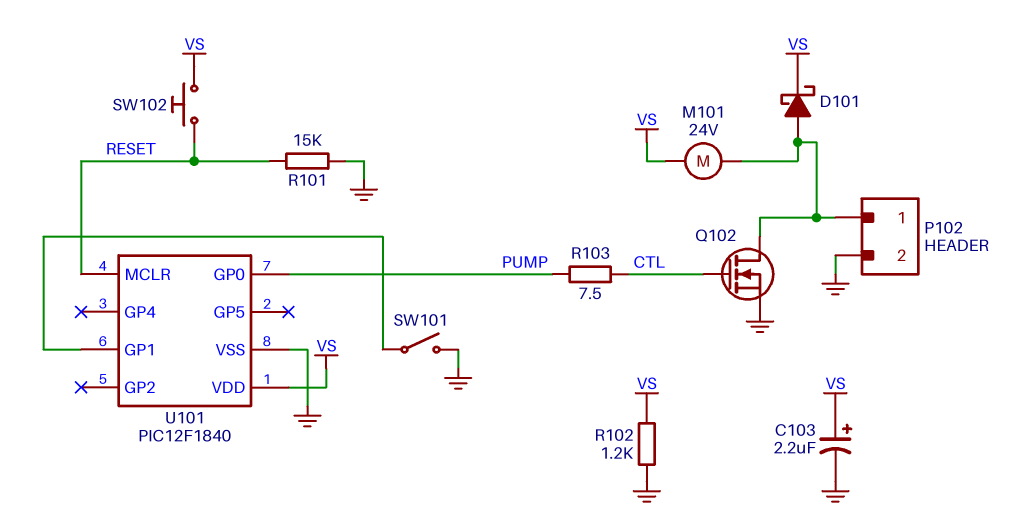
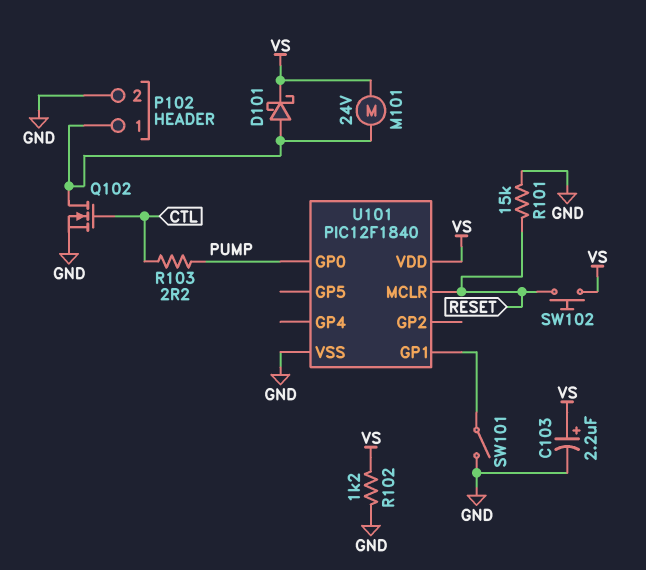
R103: 7.5 (CTL, PUMP) -> 2.2 (CTL, PUMP)

